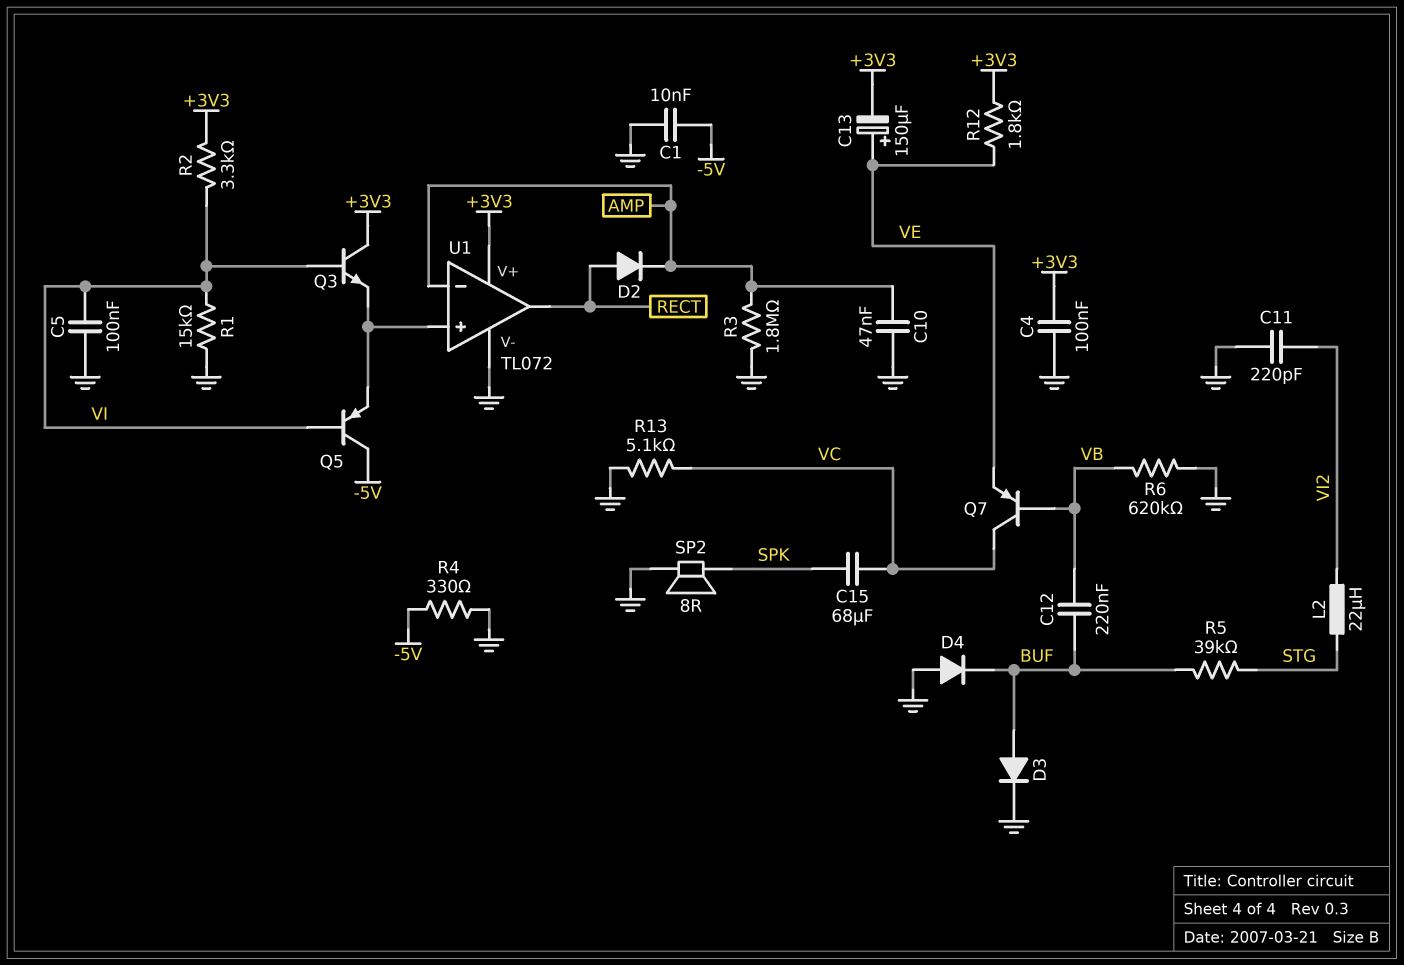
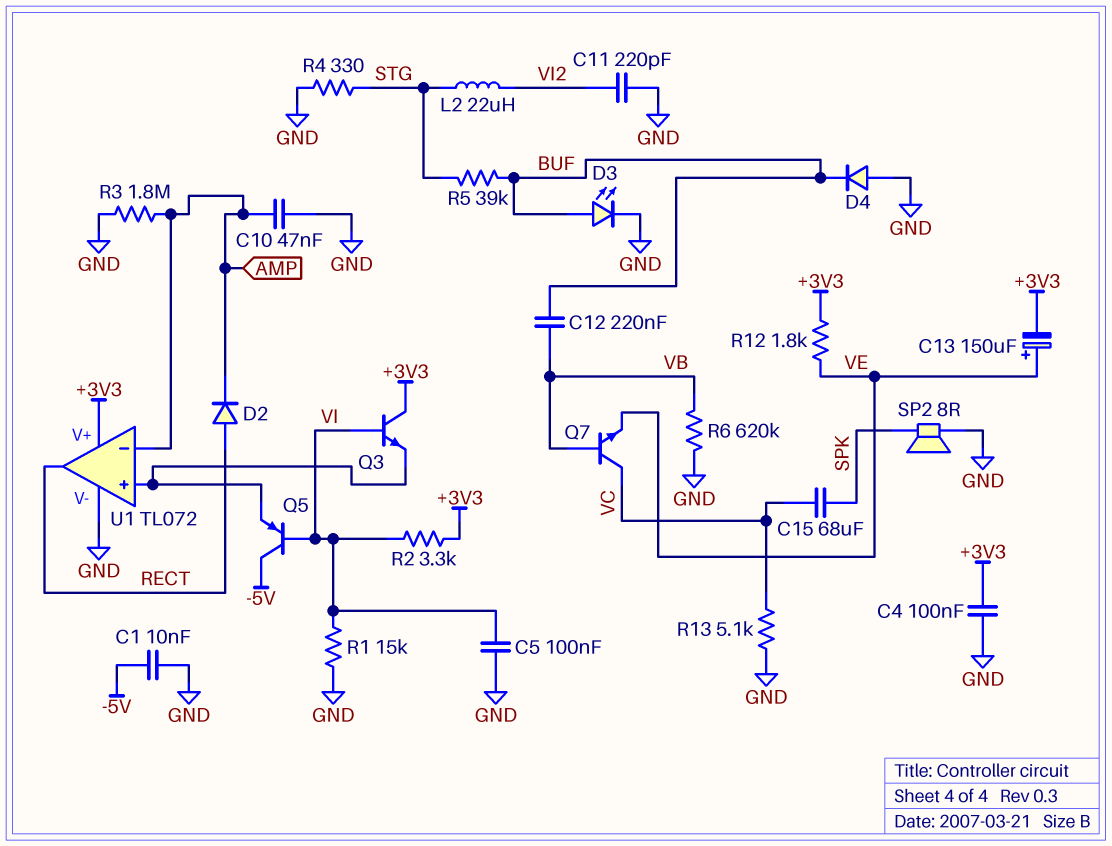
D3: diode (A BUF, K GND) -> LED (A BUF, K GND)
Q7: PNP (B VB, C VC, E VE) -> NPN (B VB, C VC, E VE)
R4: 330 (-5V, GND) -> 330 (GND, STG)

